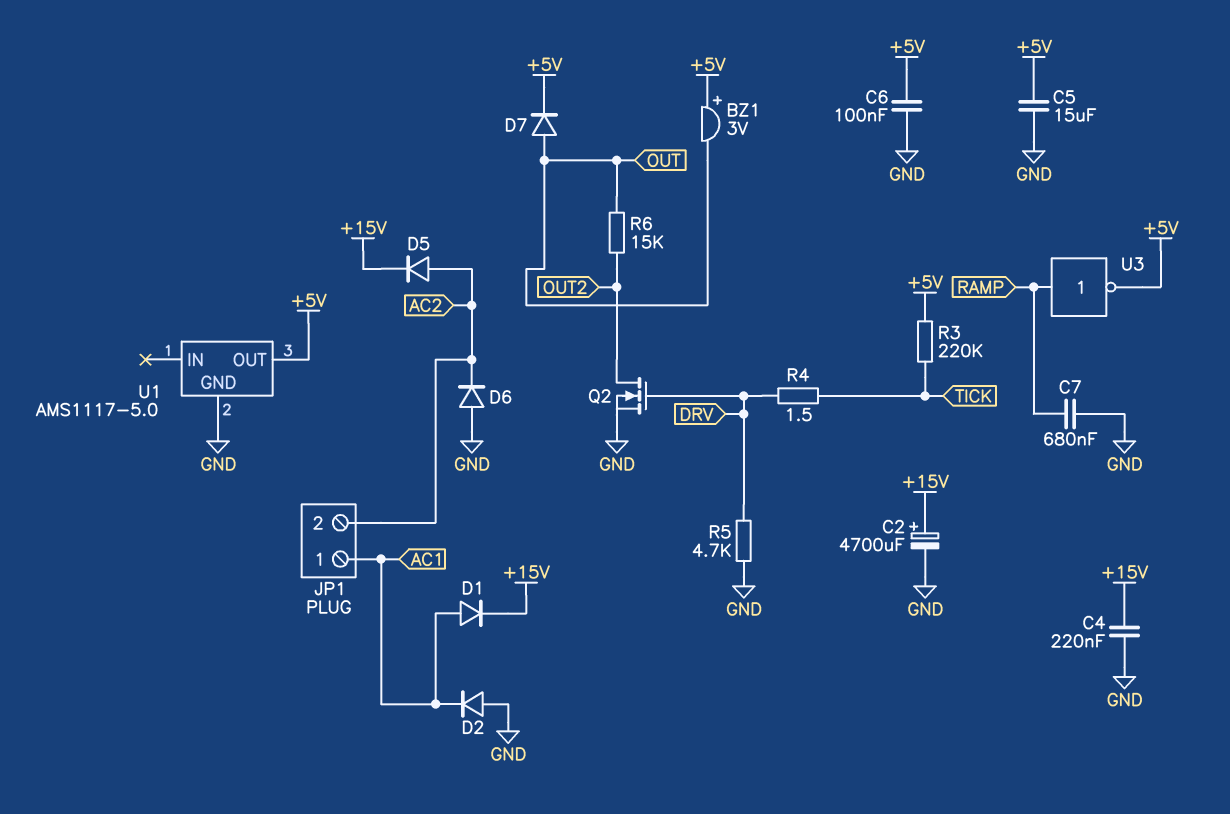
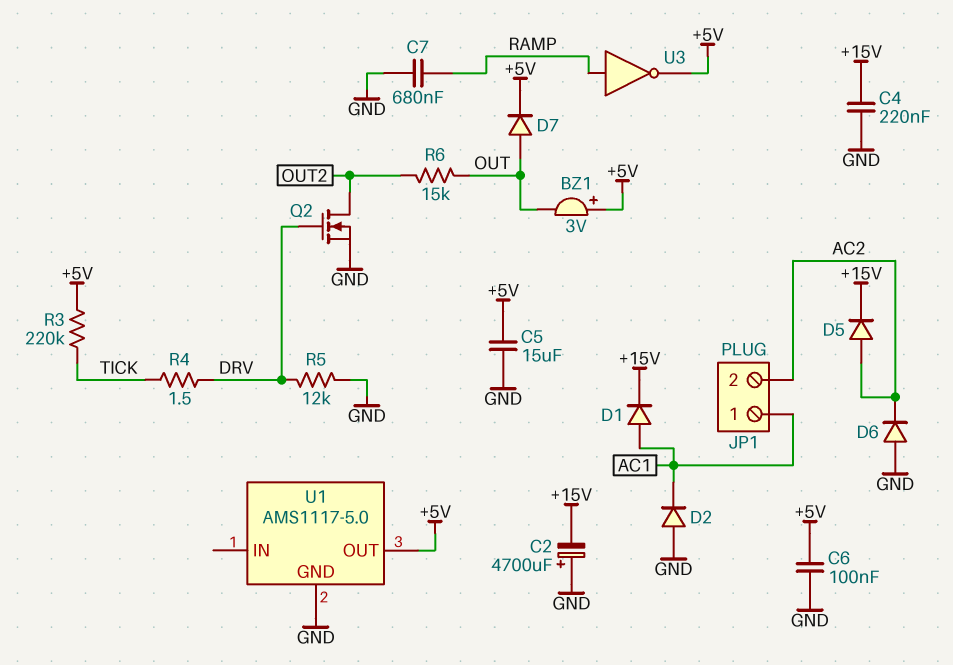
C2: 4700uF (plus +15V, minus GND) -> 4700uF (plus GND, minus +15V)
R5: 4.7k (DRV, GND) -> 12k (DRV, GND)

